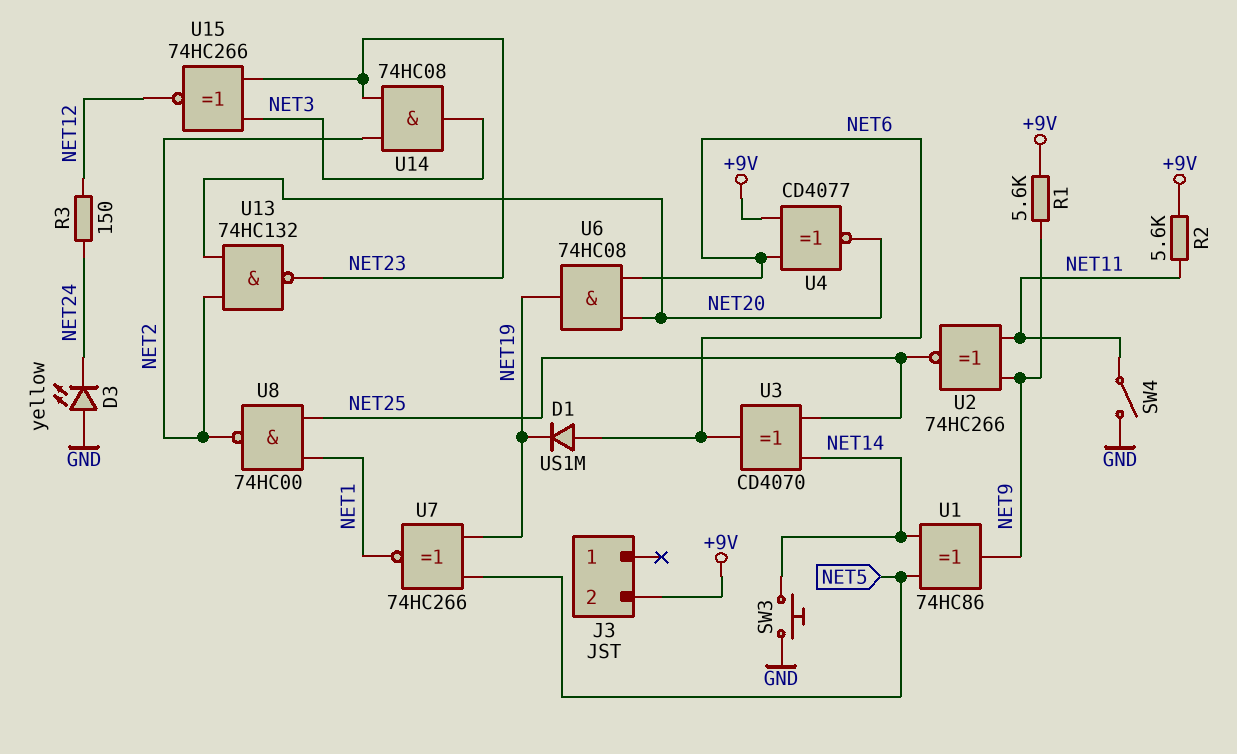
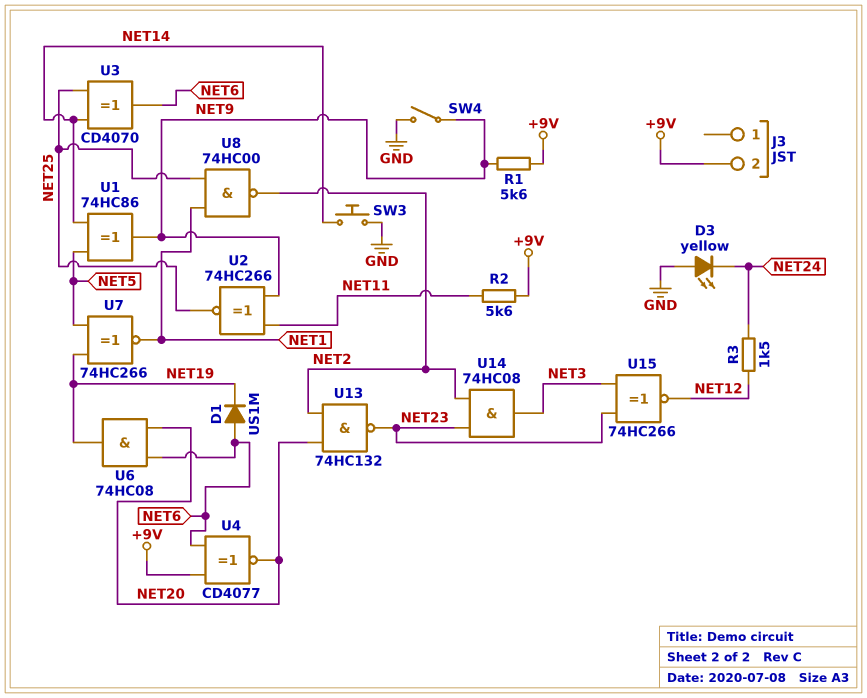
R3: 150 (NET12, NET24) -> 1.5k (NET12, NET24)
SW4: switch (GND, NET11) -> switch (GND, NET9)

